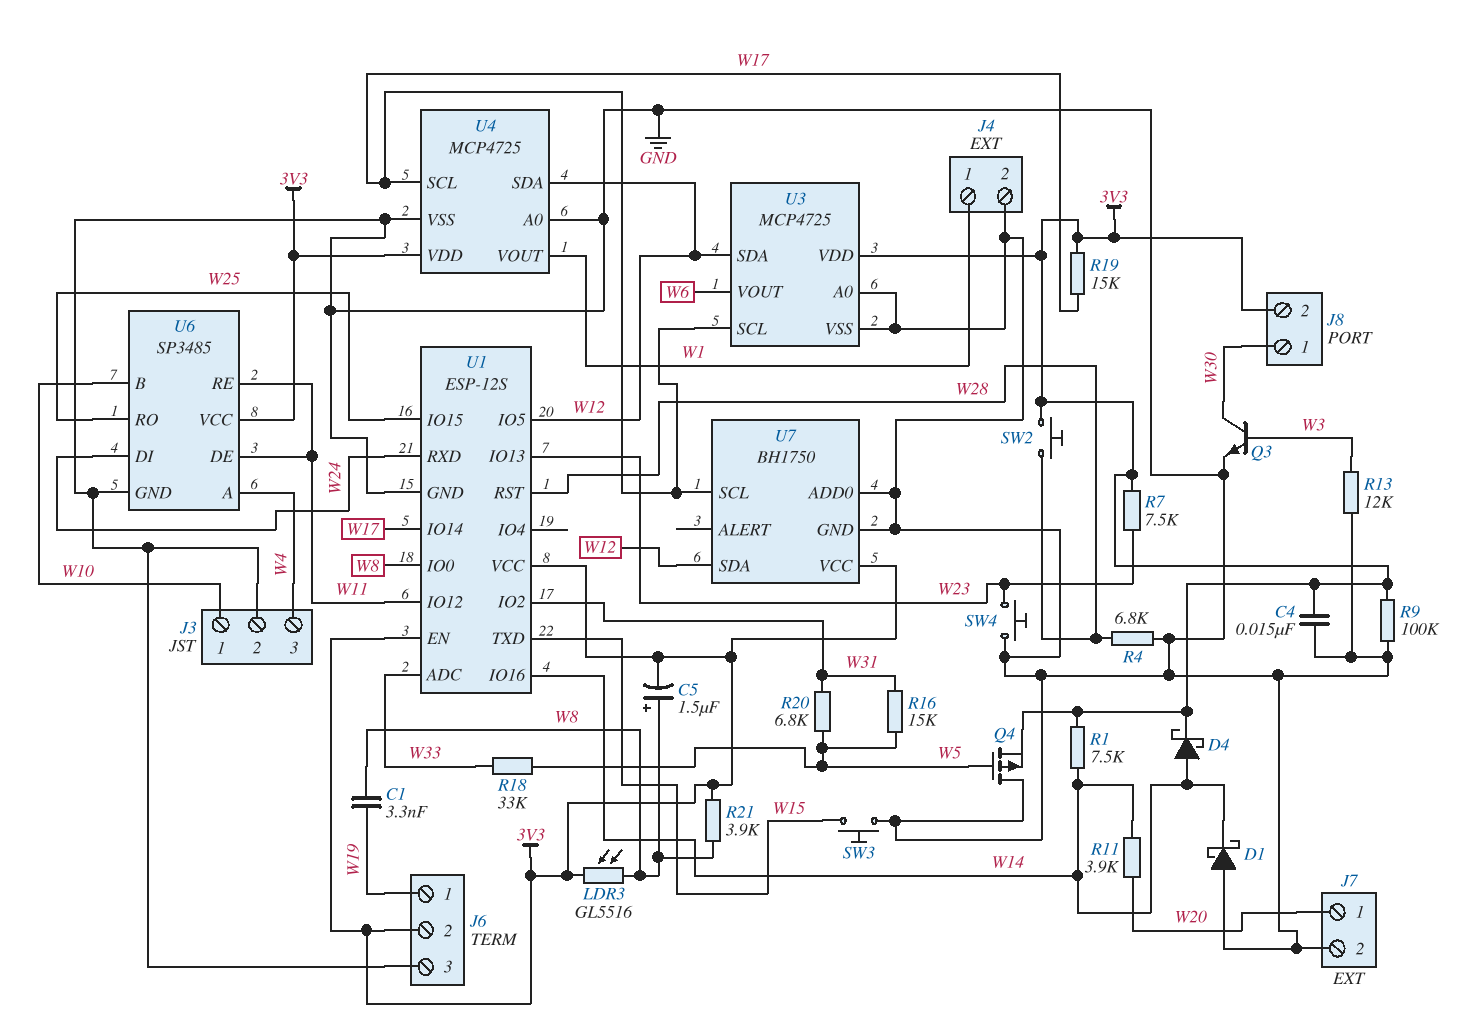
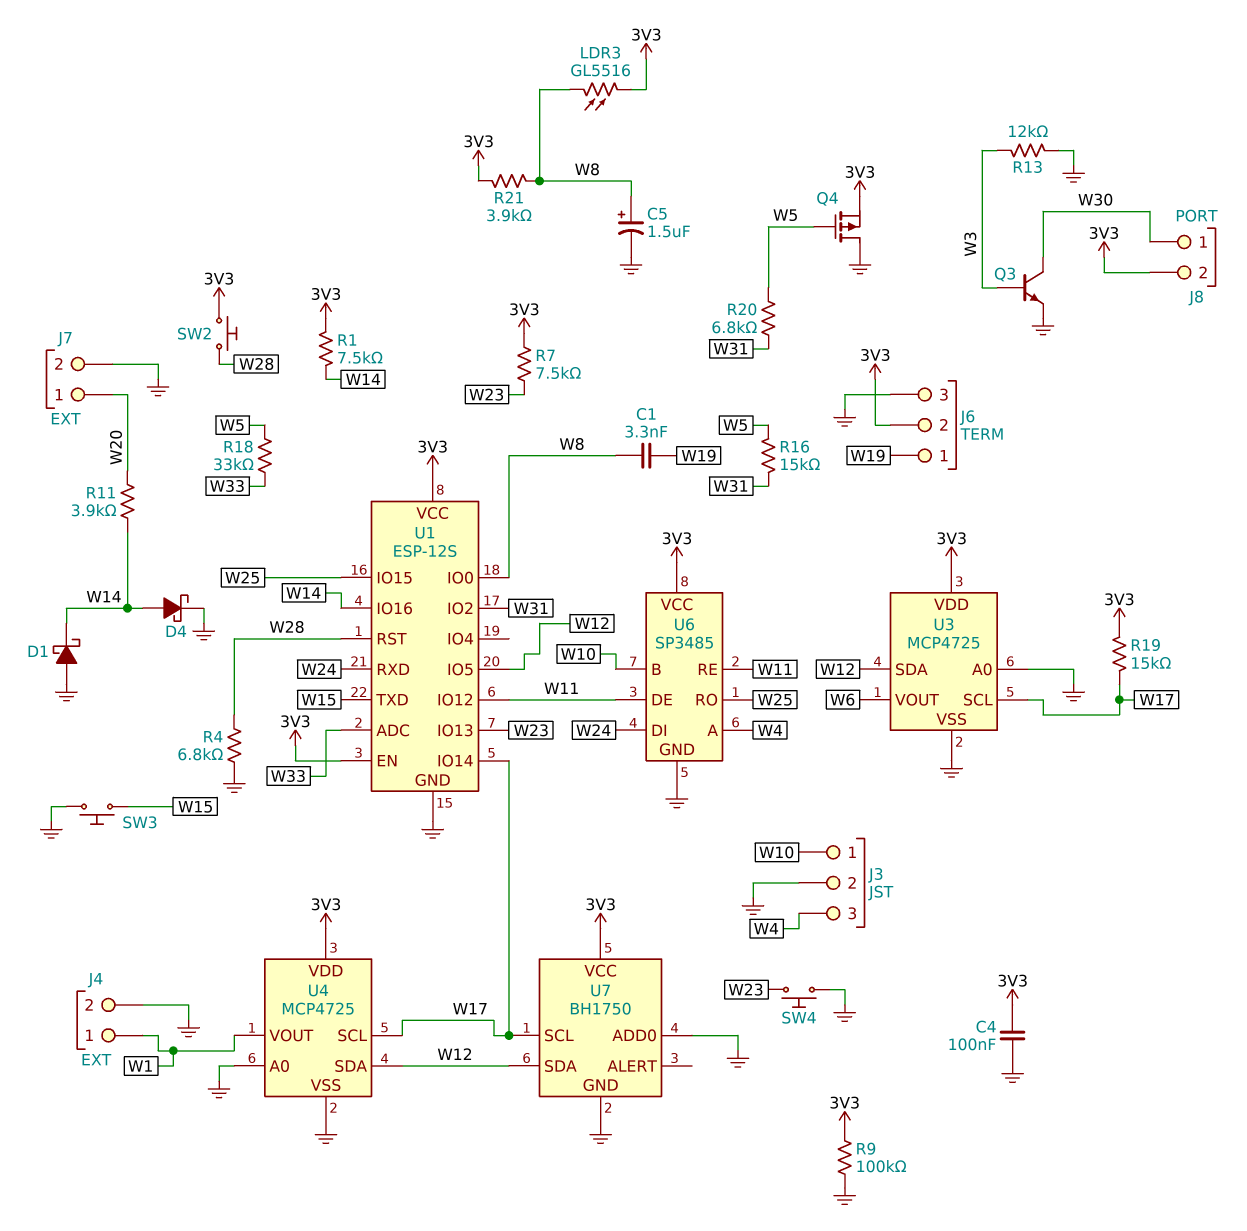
C4: 15nF (3V3, GND) -> 100nF (3V3, GND)
C5: 1.5uF (plus W8, minus 3V3) -> 1.5uF (plus W8, minus GND)
D4: schottky (A W14, K 3V3) -> schottky (A W14, K GND)

